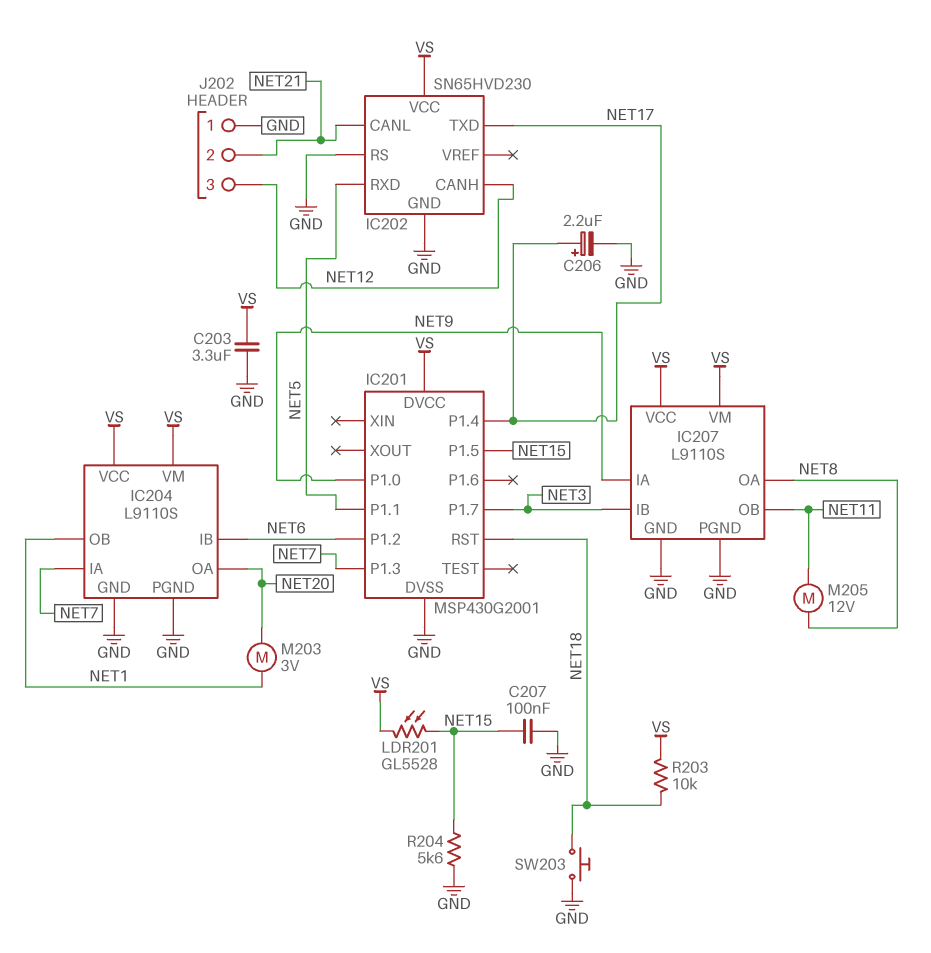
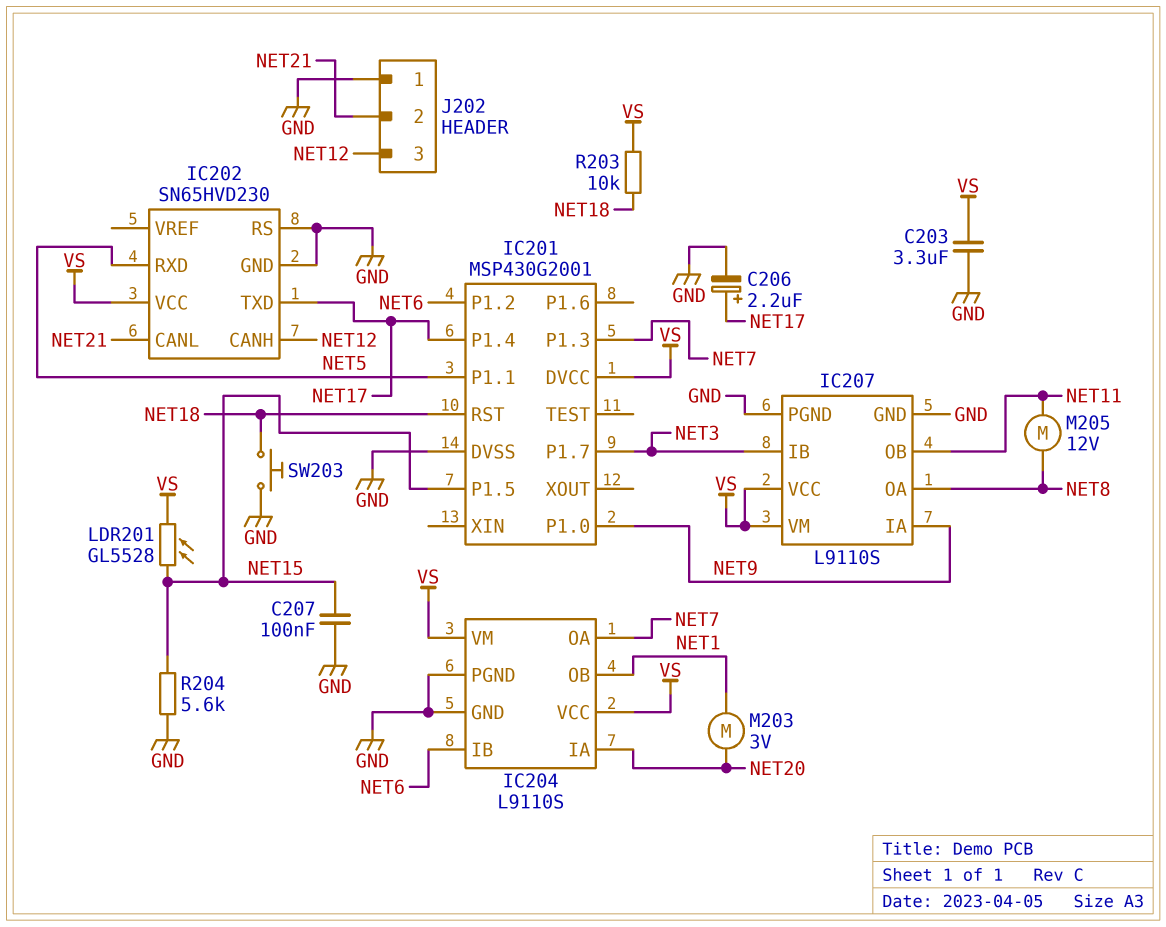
IC204 pin IA: NET7 -> NET20
IC204 pin OA: NET20 -> NET7

